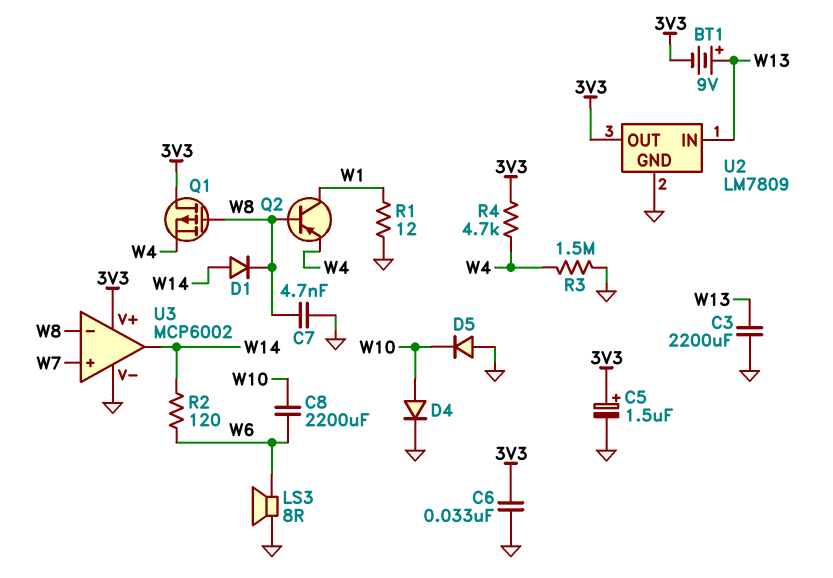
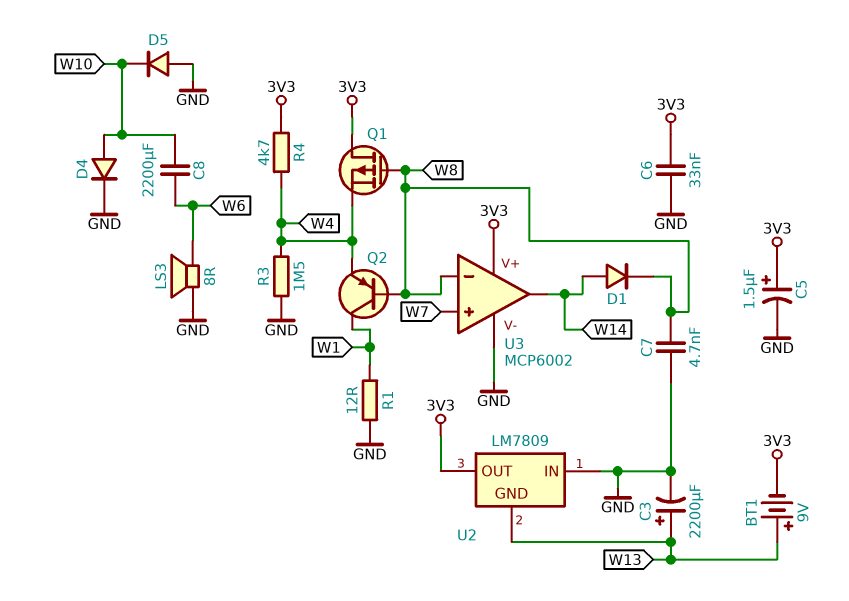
C3: 2200uF (GND, W13) -> 2200uF (plus W13, minus GND)
R2: 120 (W6, W14) -> none
U2 pin GND: GND -> W13
U2 pin IN: W13 -> GND

